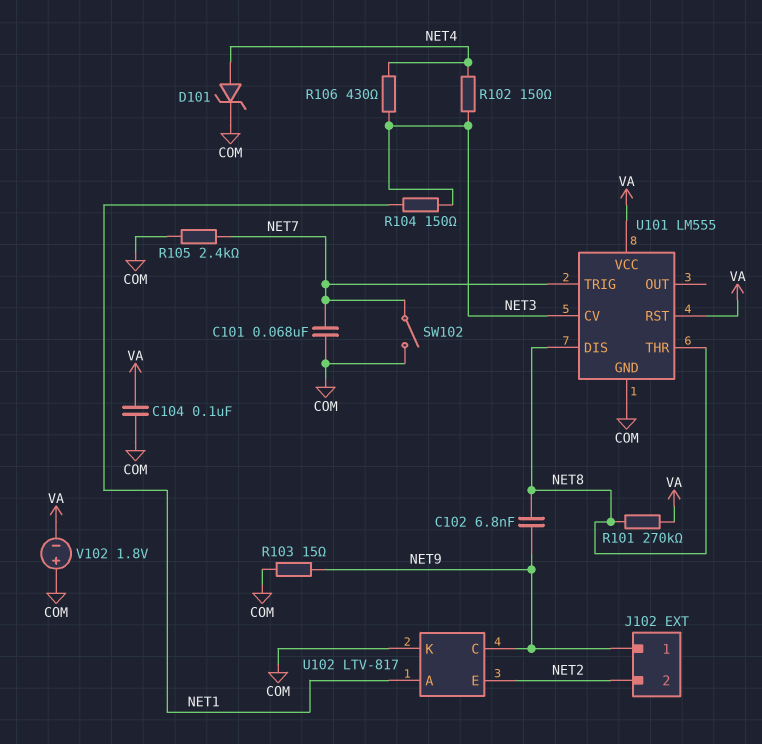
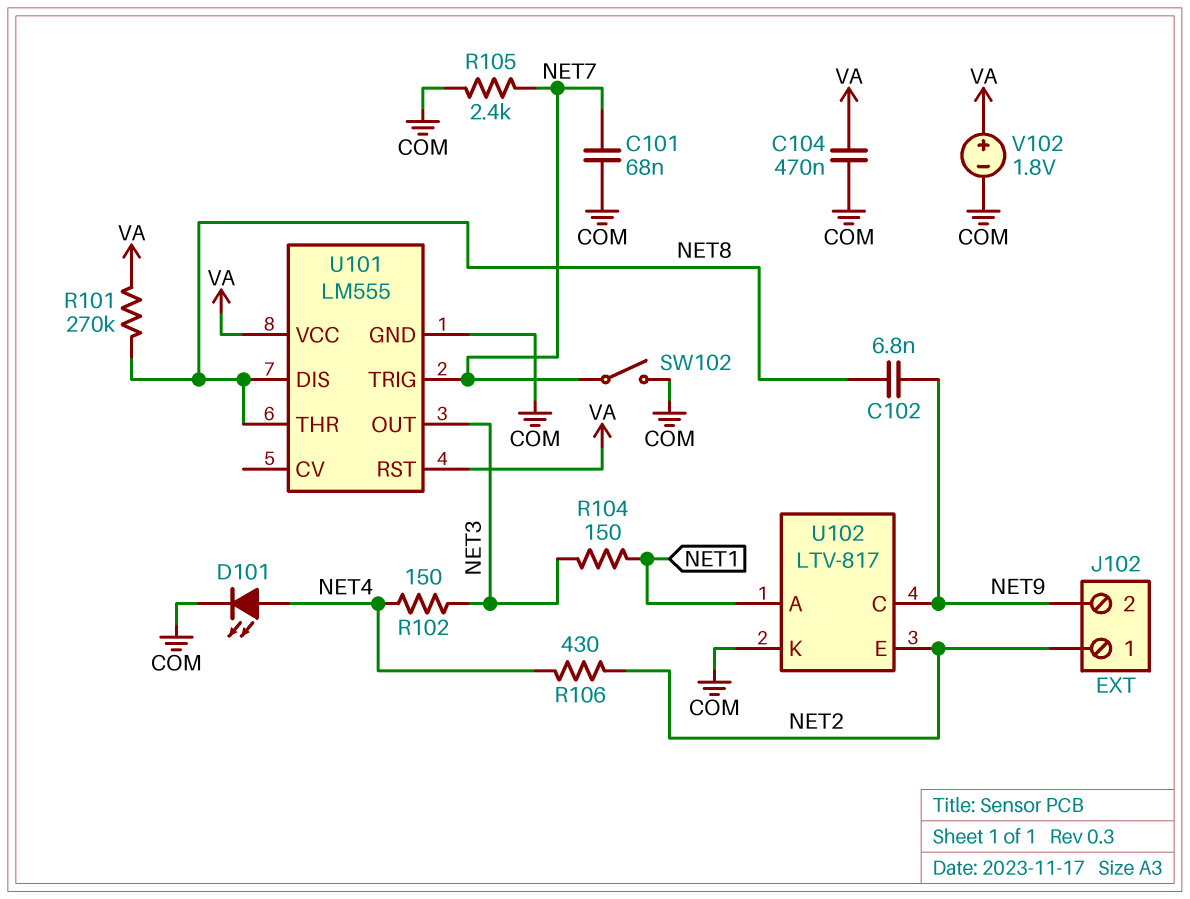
C104: 100nF (COM, VA) -> 470nF (COM, VA)
D101: zener (A NET4, K COM) -> LED (A NET4, K COM)
J102 pin 1: NET9 -> NET2
J102 pin 2: NET2 -> NET9
R103: 15 (COM, NET9) -> none
R106: 430 (NET3, NET4) -> 430 (NET2, NET4)
U101 pin CV: NET3 -> none
U101 pin OUT: none -> NET3
V102: 1.8V (plus COM, minus VA) -> 1.8V (plus VA, minus COM)

